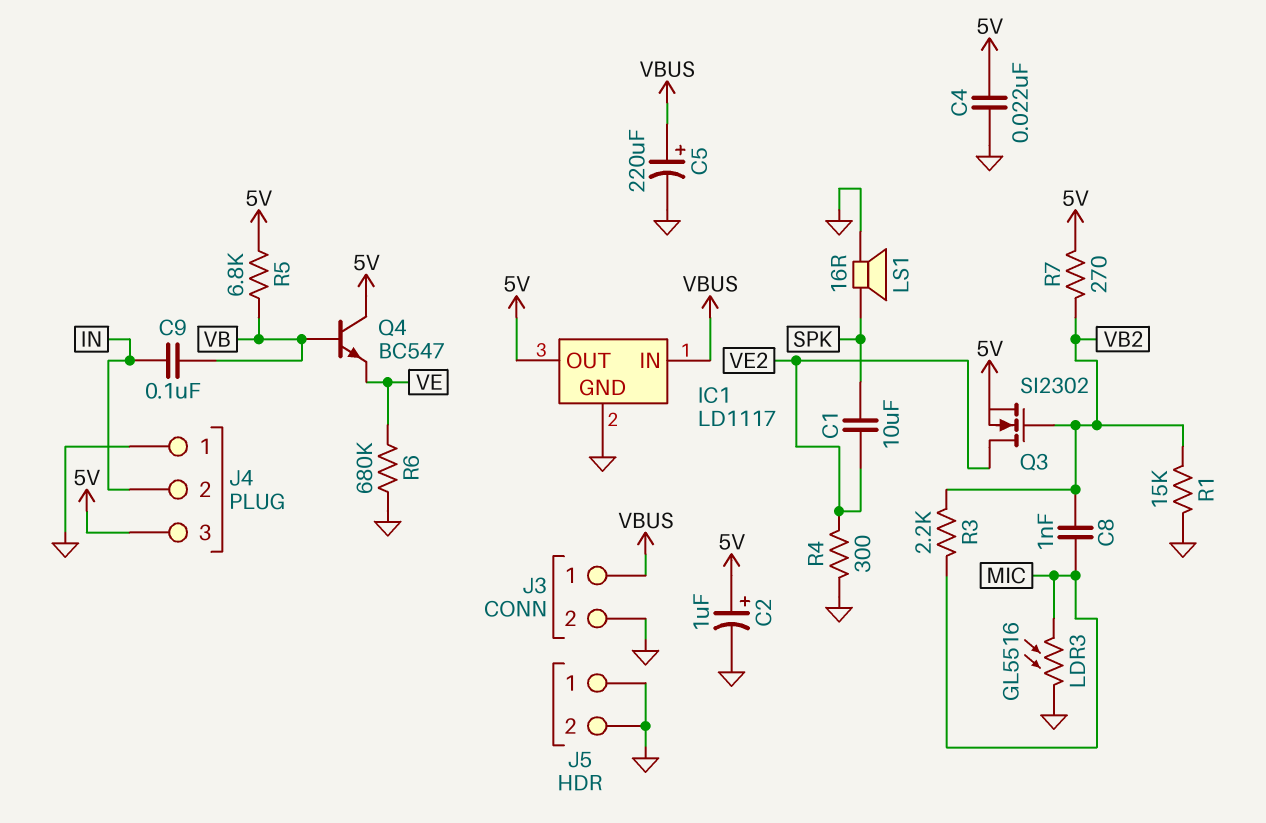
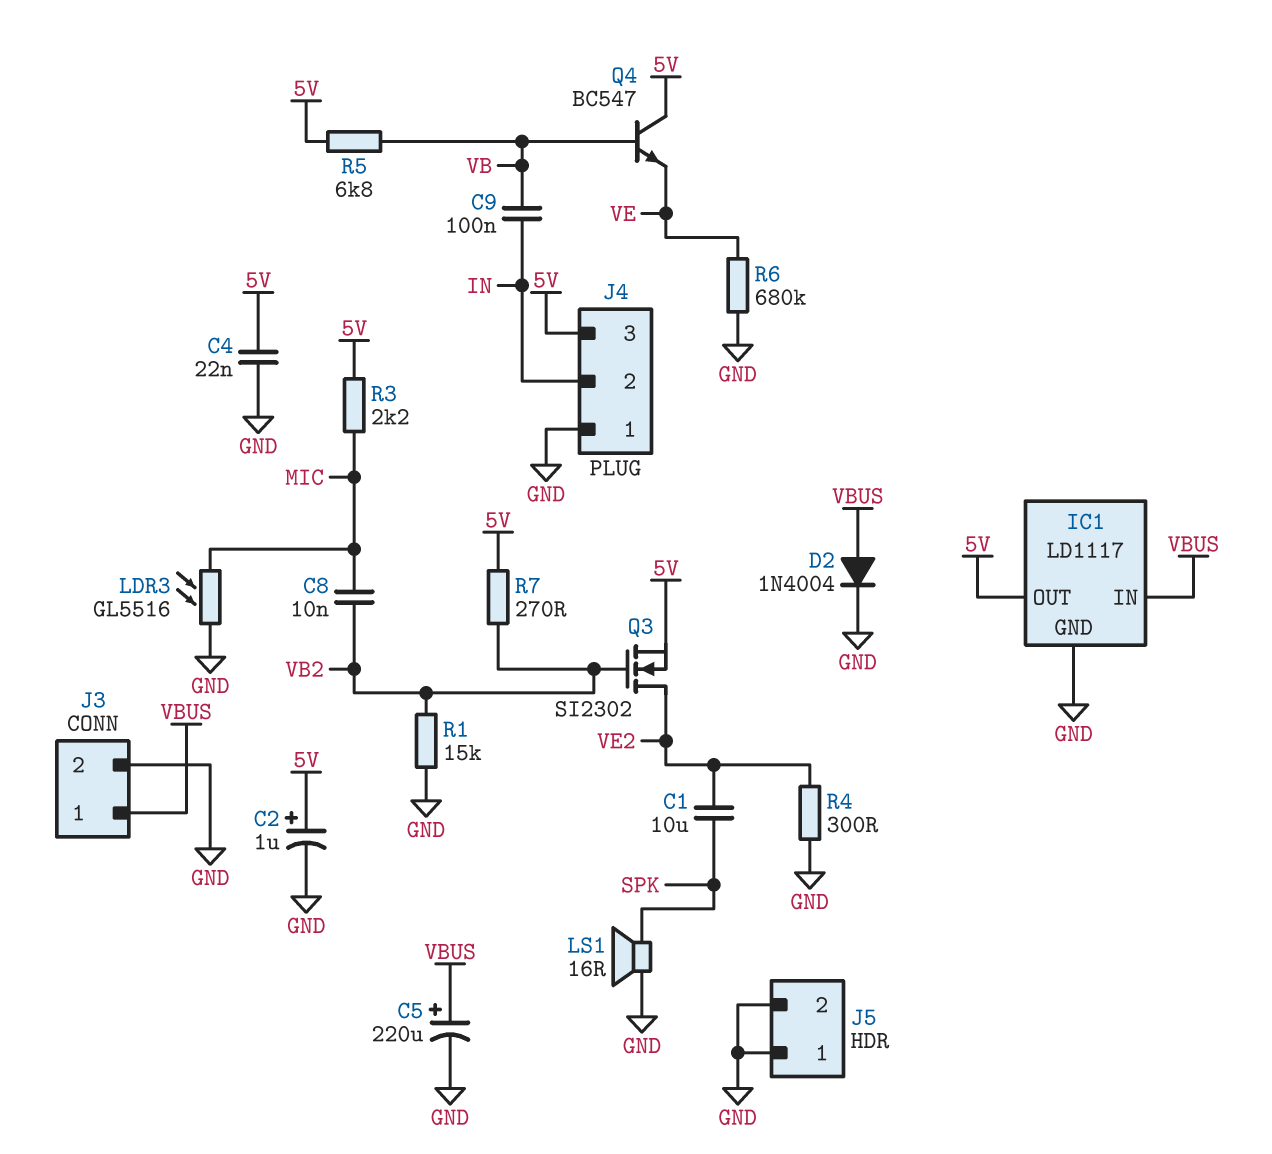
C8: 1nF (MIC, VB2) -> 10nF (MIC, VB2)
D2: none -> diode 1N4004 (A VBUS, K GND)
R3: 2.2k (MIC, VB2) -> 2.2k (5V, MIC)

